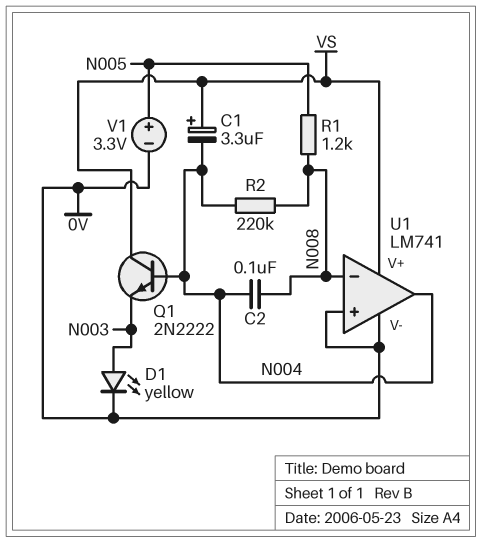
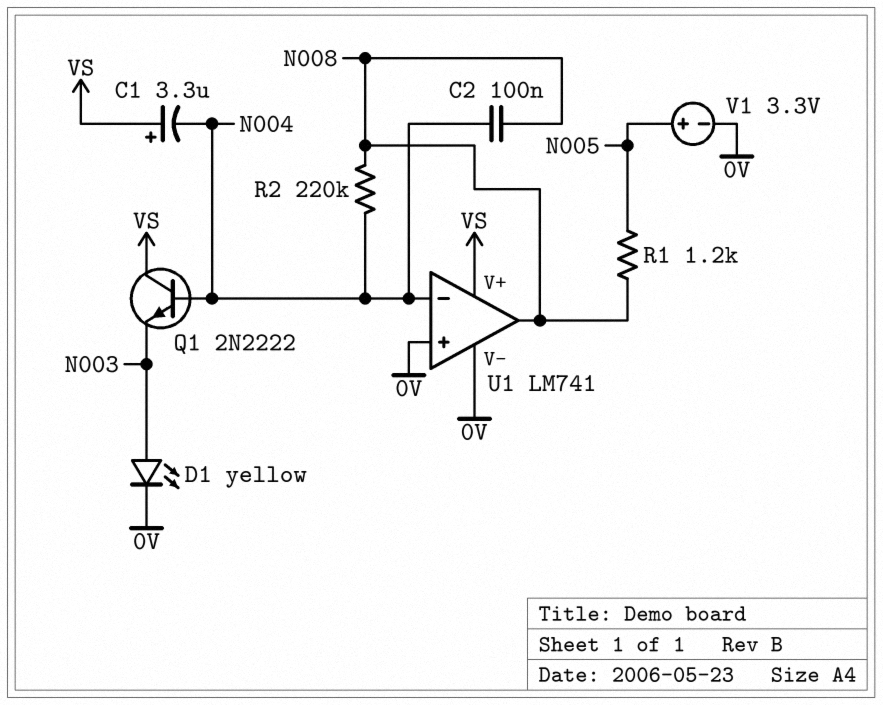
U1 pin in-: N008 -> N004
U1 pin out: N004 -> N008

